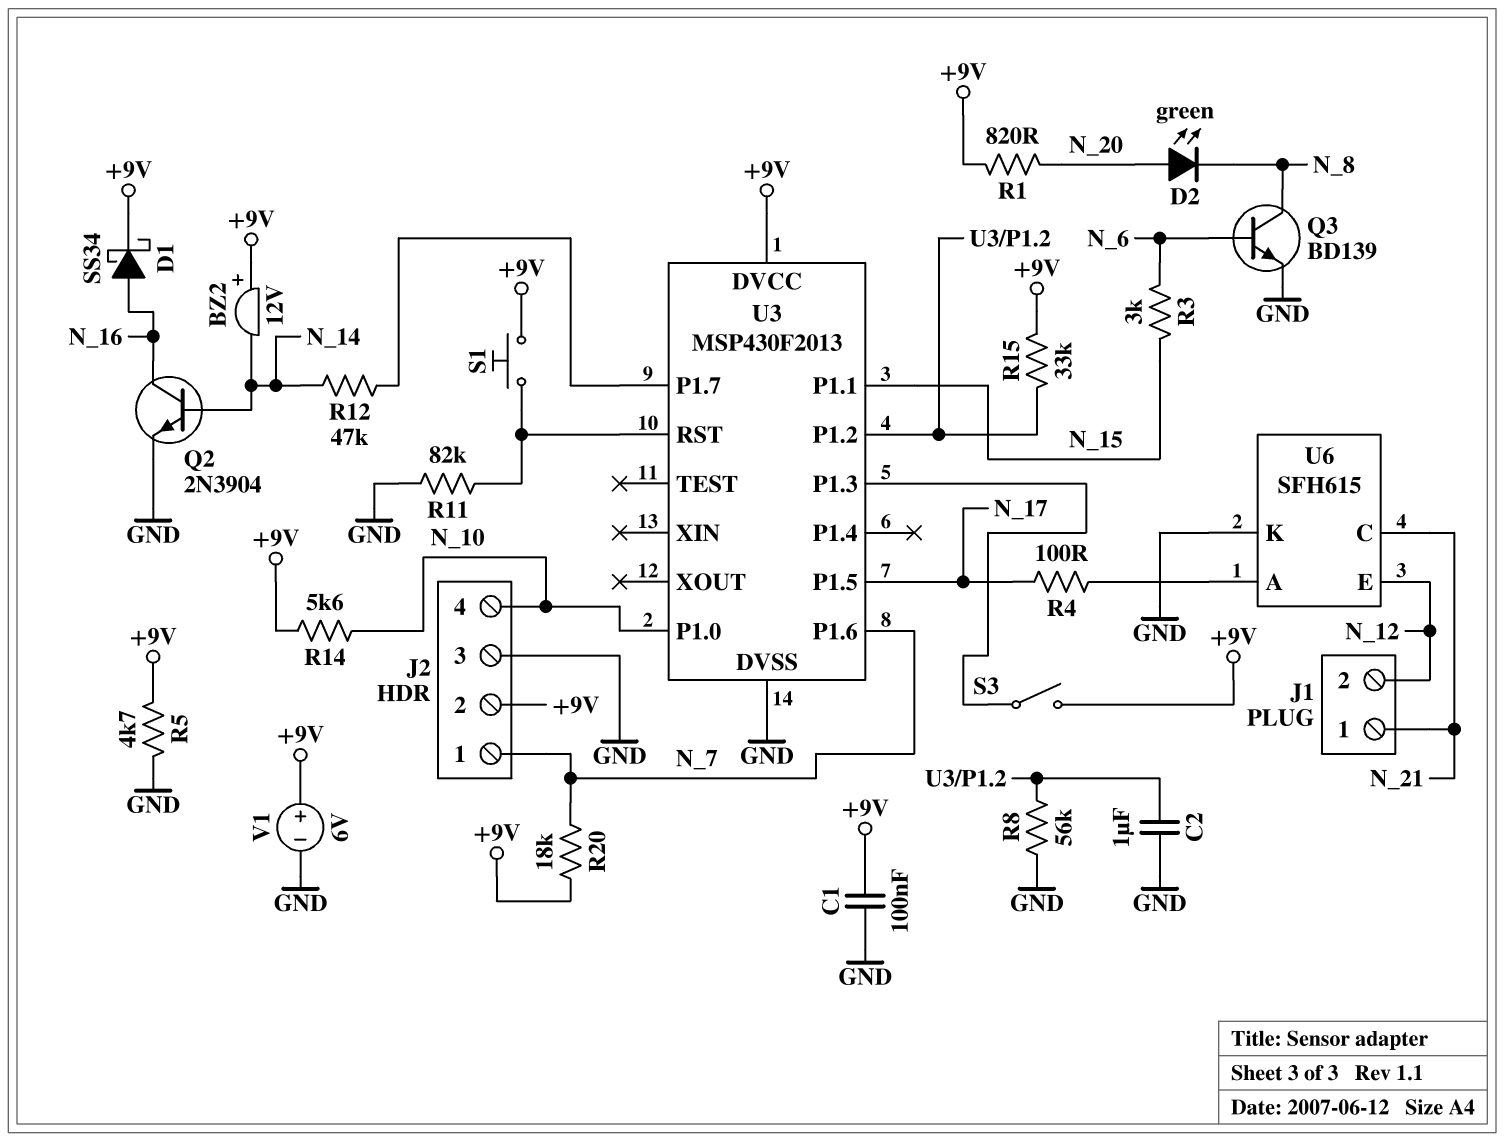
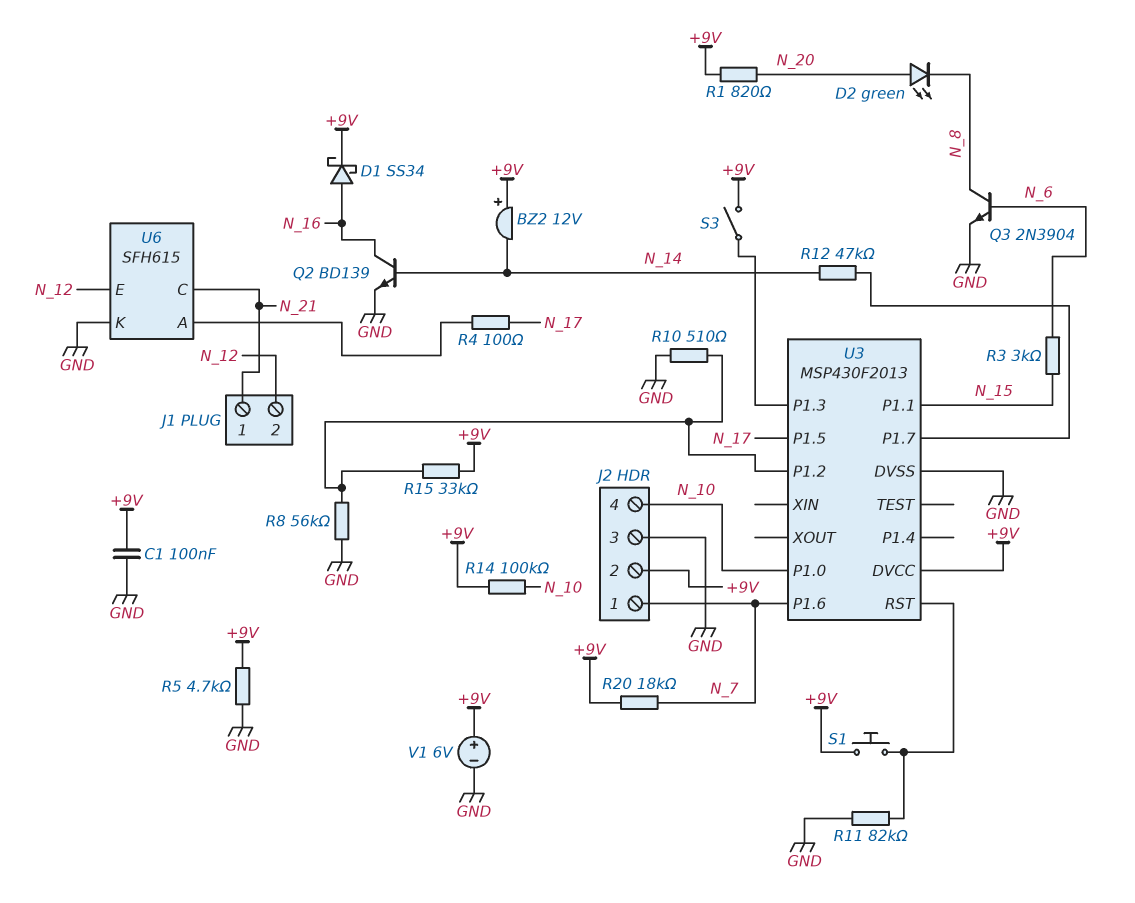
C2: 1uF (GND, U3/P1.2) -> none
Q2: NPN 2N3904 (B N_14, C N_16, E GND) -> NPN BD139 (B N_14, C N_16, E GND)
Q3: NPN BD139 (B N_6, C N_8, E GND) -> NPN 2N3904 (B N_6, C N_8, E GND)
R10: none -> 510 (GND, U3/P1.2)
R14: 5.6k (+9V, N_10) -> 100k (+9V, N_10)

